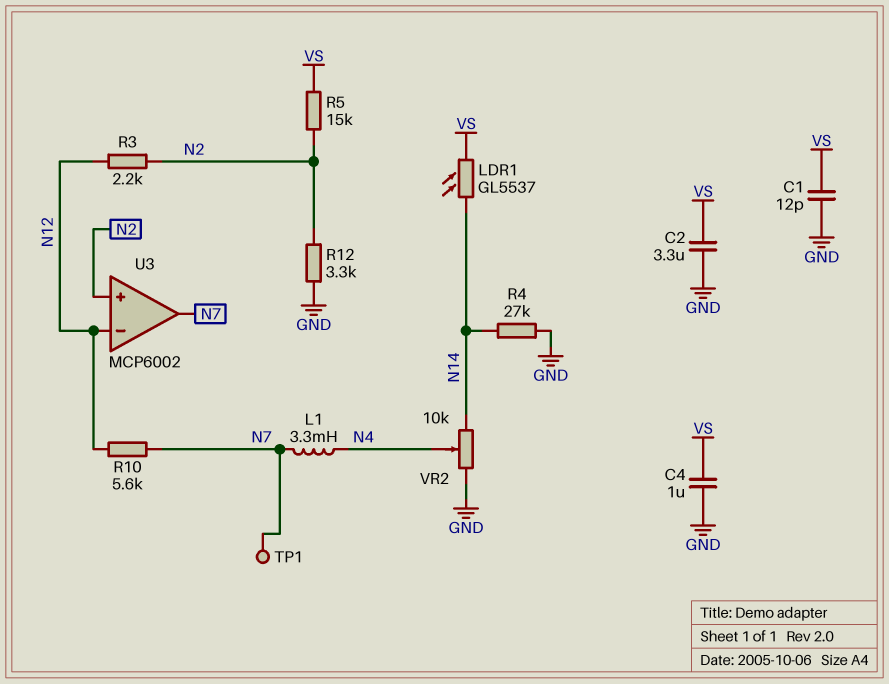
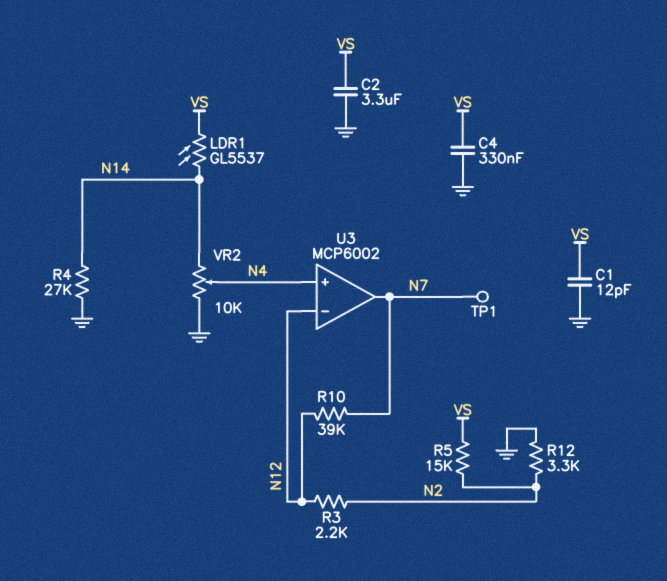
C4: 1uF (GND, VS) -> 330nF (GND, VS)
L1: 3.3mH (N4, N7) -> none
R10: 5.6k (N7, N12) -> 39k (N7, N12)
U3 pin in+: N2 -> N4

